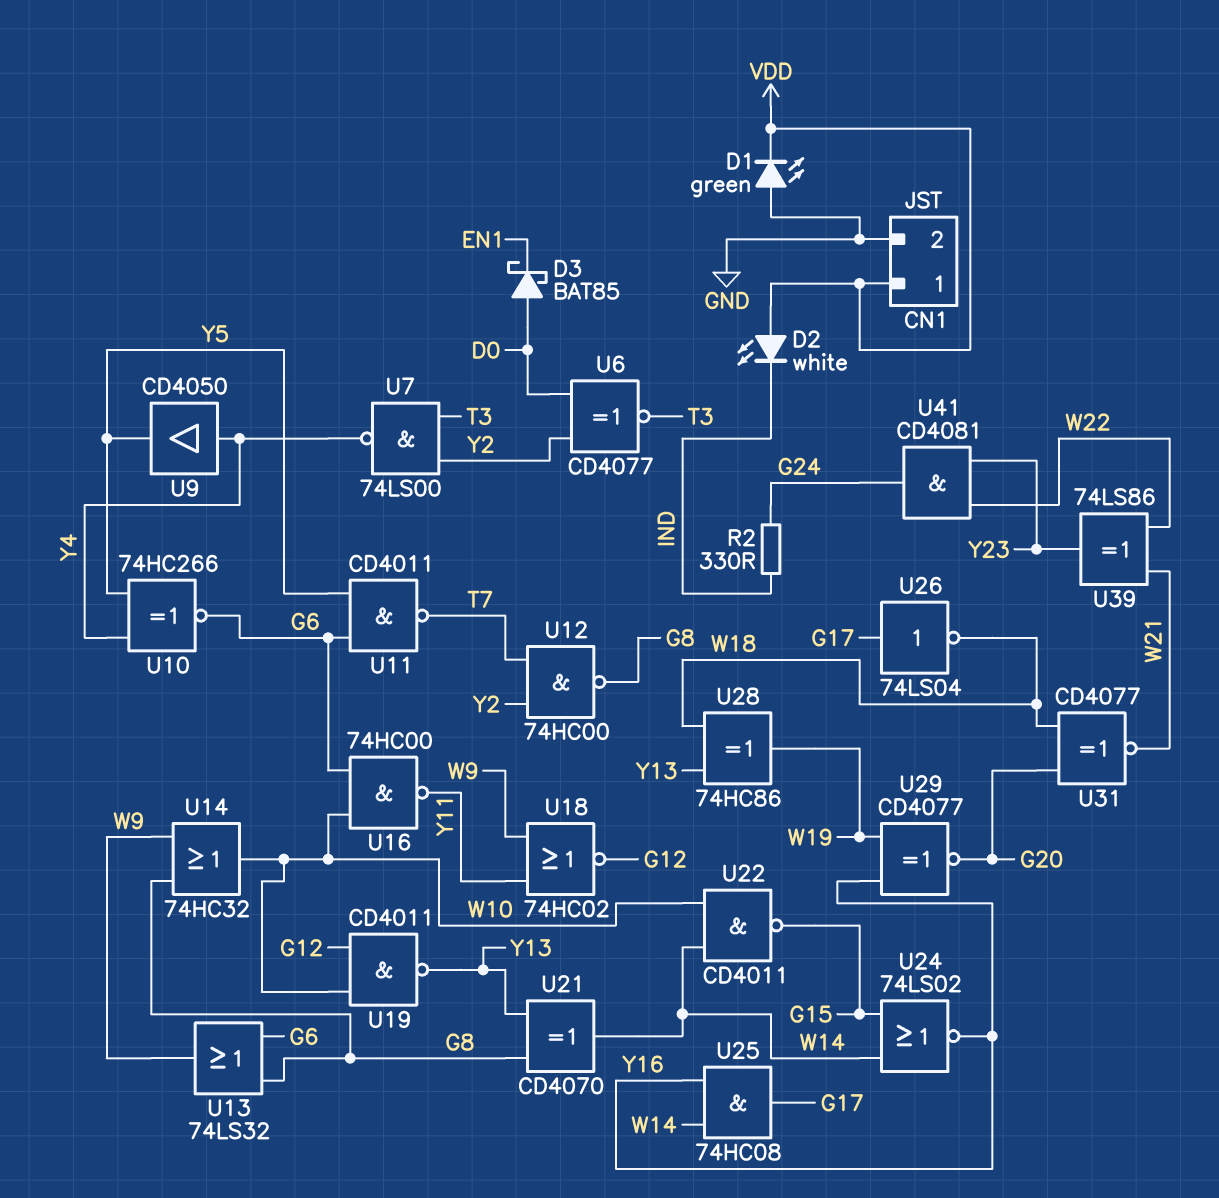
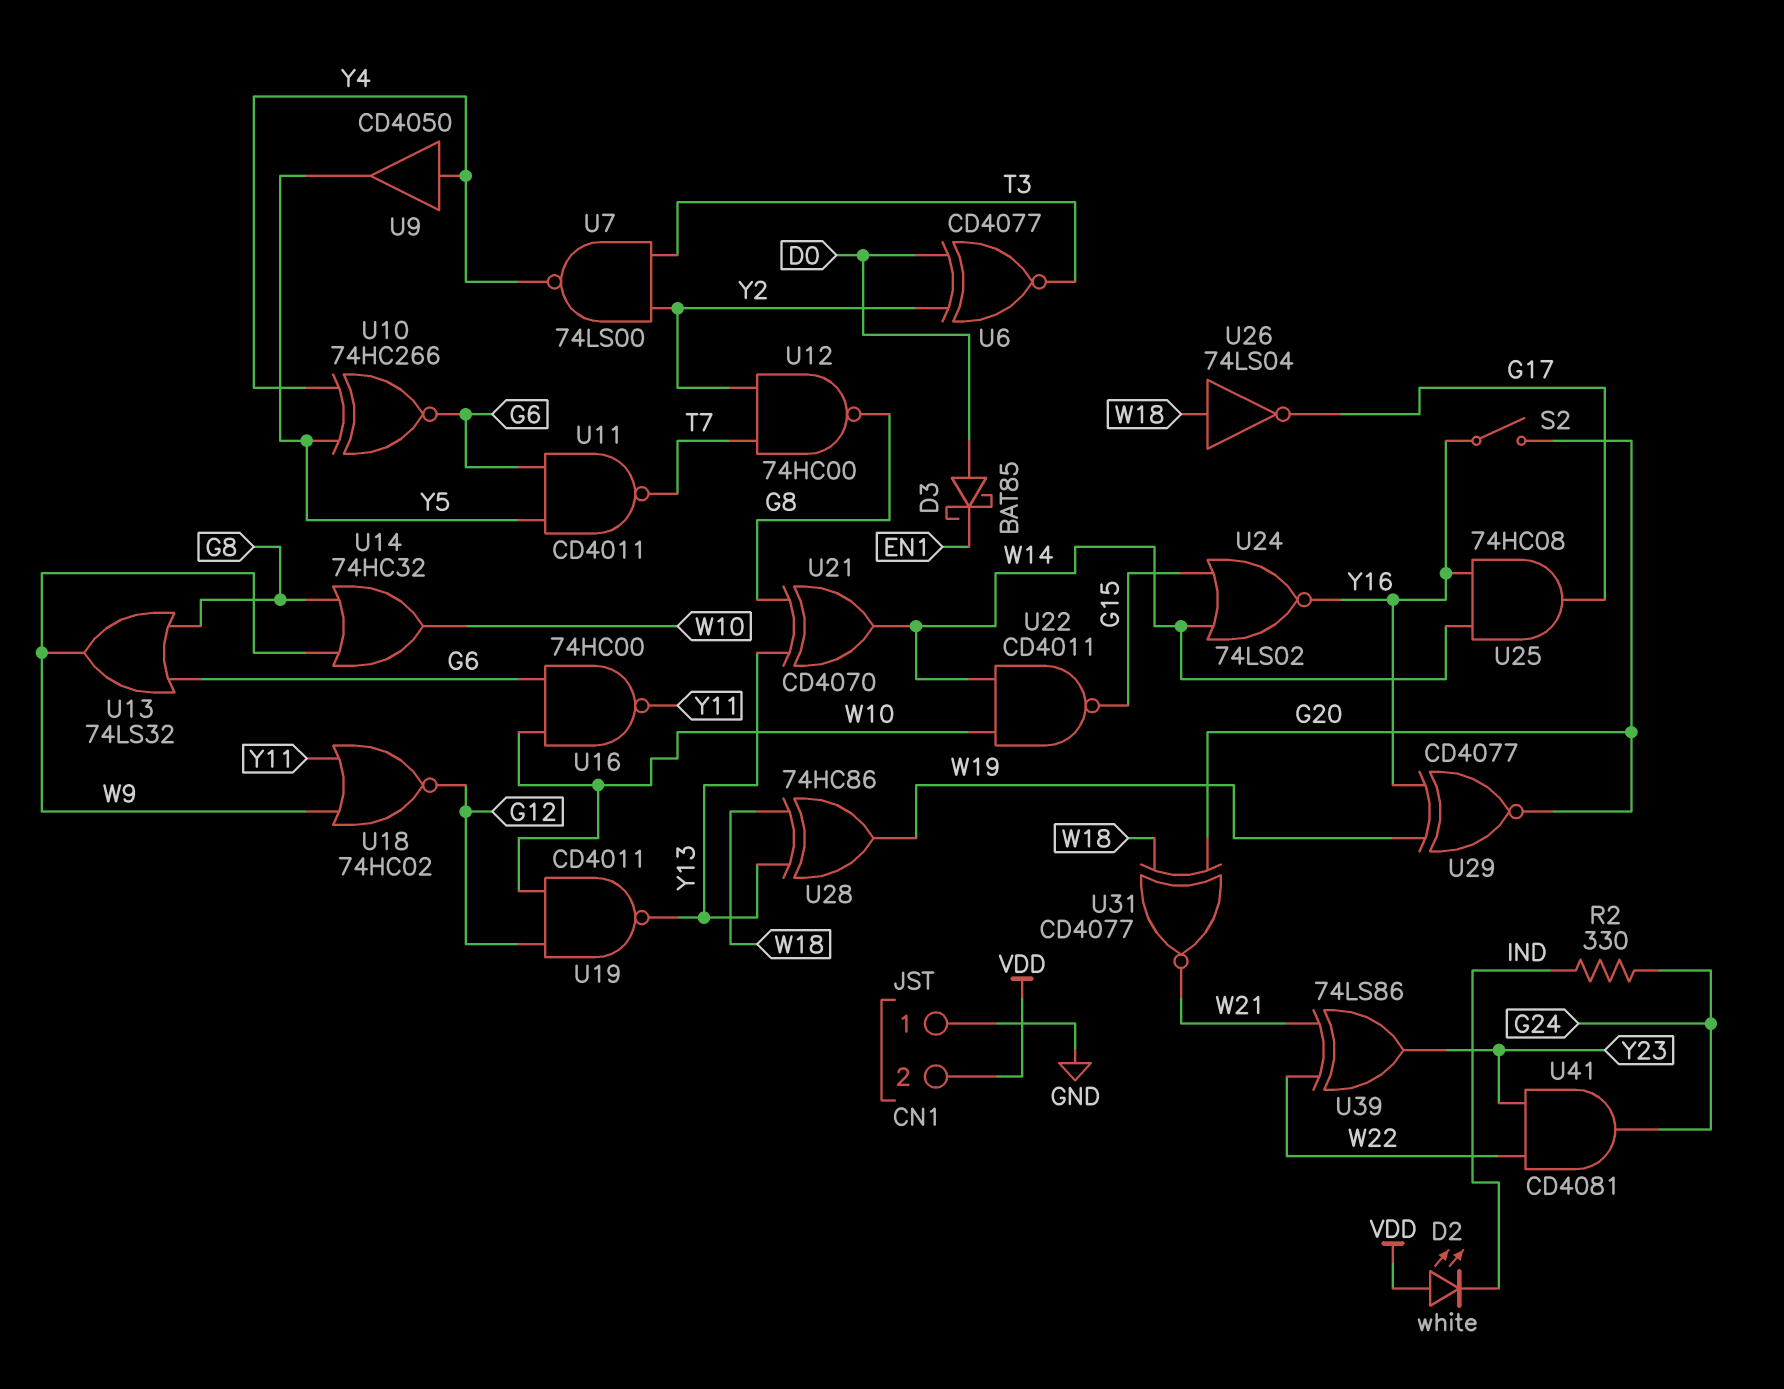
CN1 pin 1: VDD -> GND
CN1 pin 2: GND -> VDD
D1: LED green (A GND, K VDD) -> none
S2: none -> switch (G20, Y16)
U26: NOT 74LS04 (in G17, out W18) -> NOT 74LS04 (in W18, out G17)

